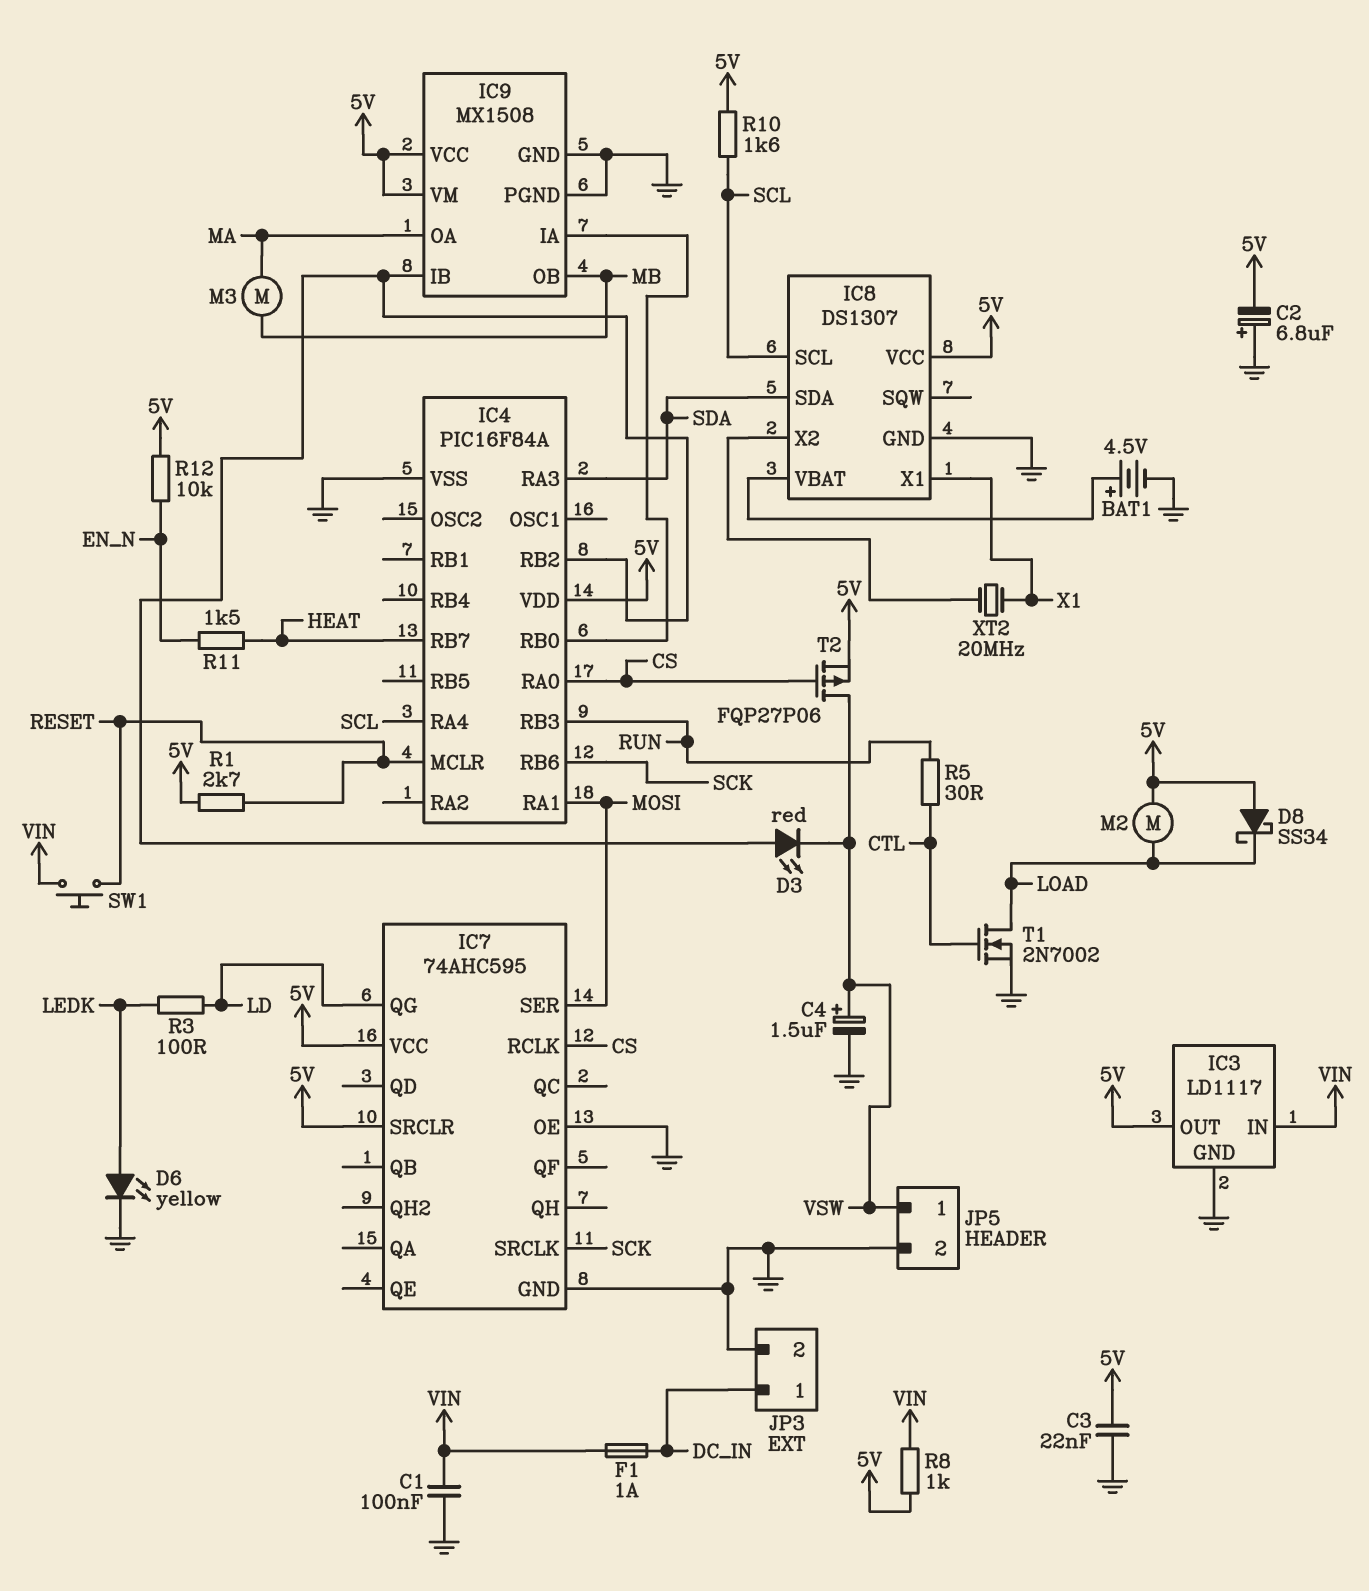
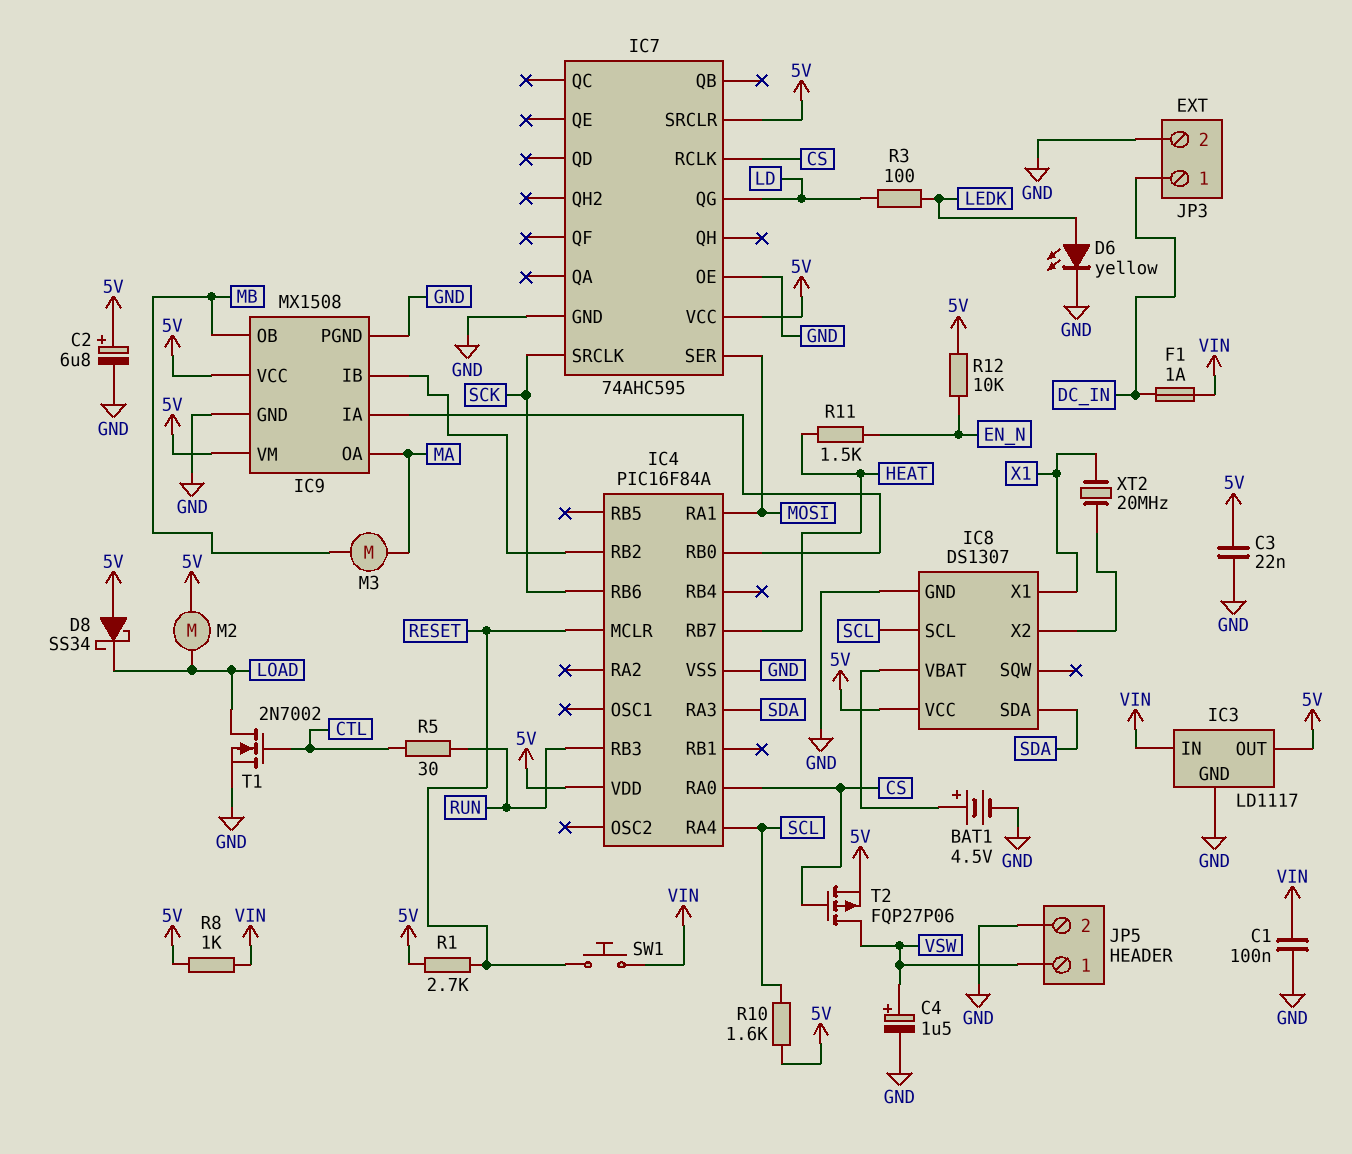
C2: 6.8uF (plus GND, minus 5V) -> 6.8uF (plus 5V, minus GND)
D3: LED red (A IC4/RB2, K VSW) -> none

